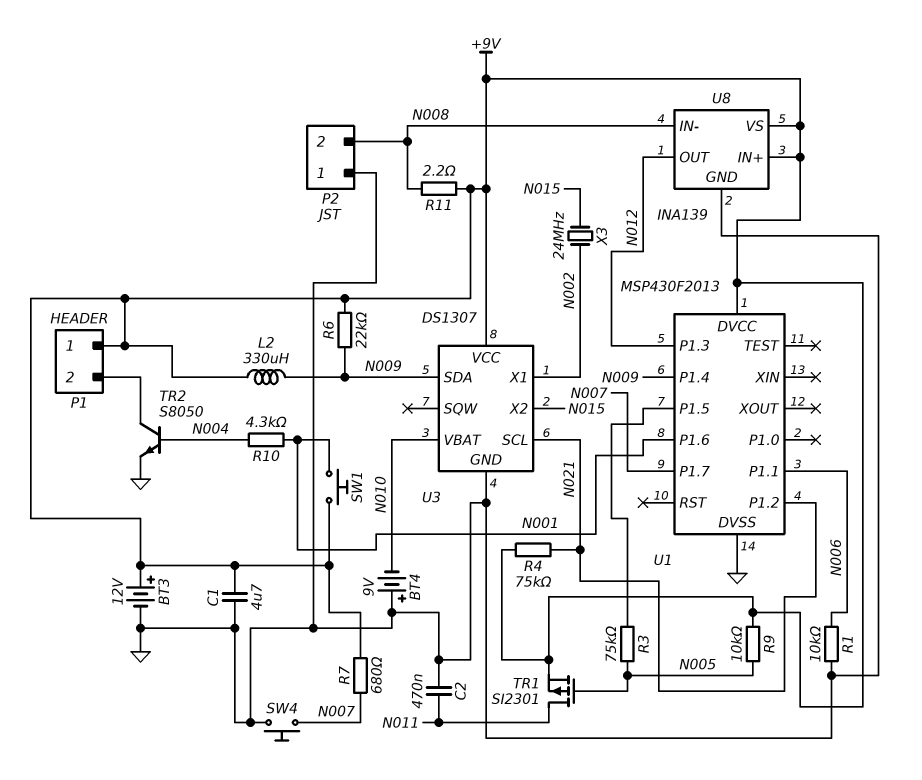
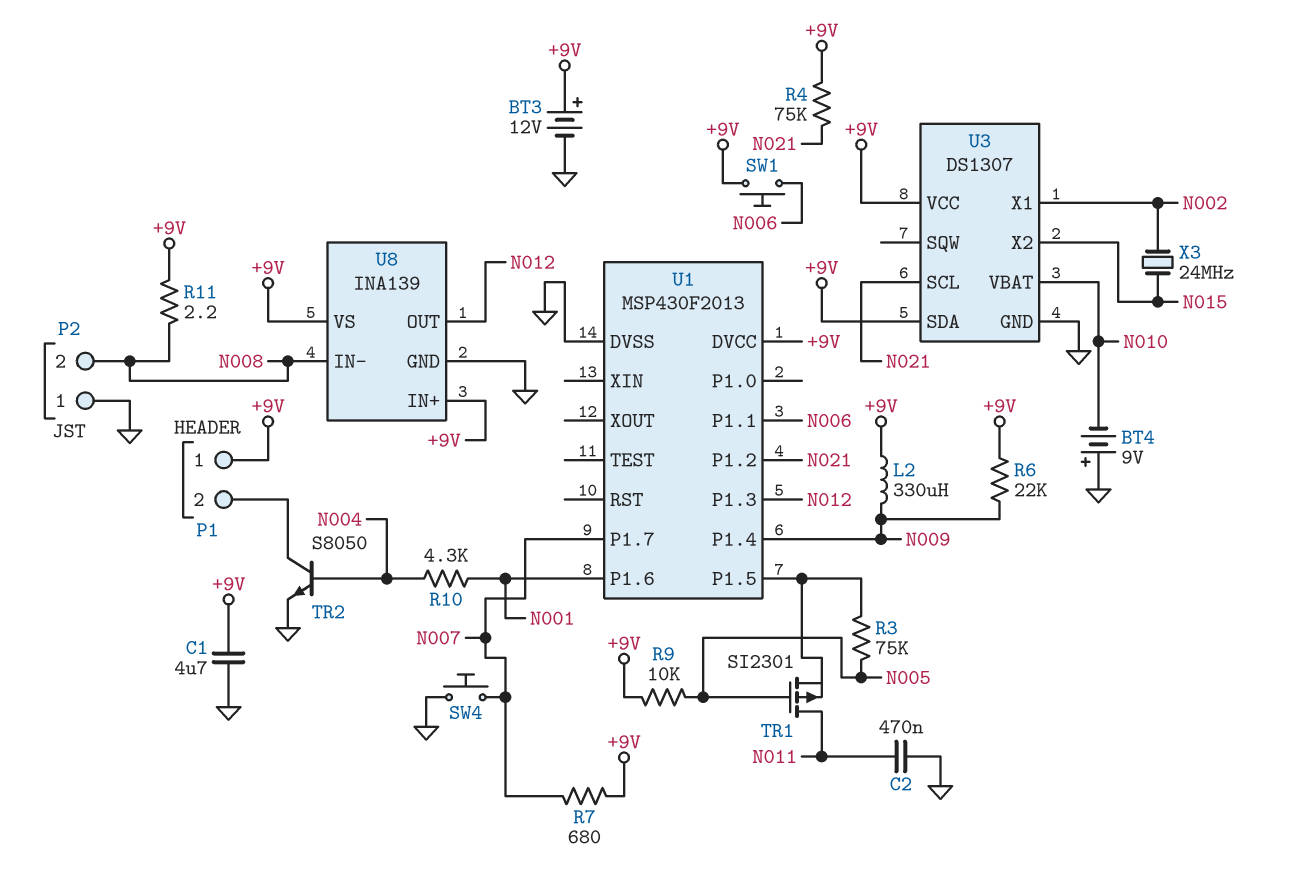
R1: 10k (GND, N006) -> none
SW1: button (+9V, N001) -> button (+9V, N006)
TR1: PMOS SI2301 (G N005, D N011, S +9V) -> PMOS SI2301 (G N005, D N011, S U1/P1.5)
U3 pin SDA: N009 -> +9V

